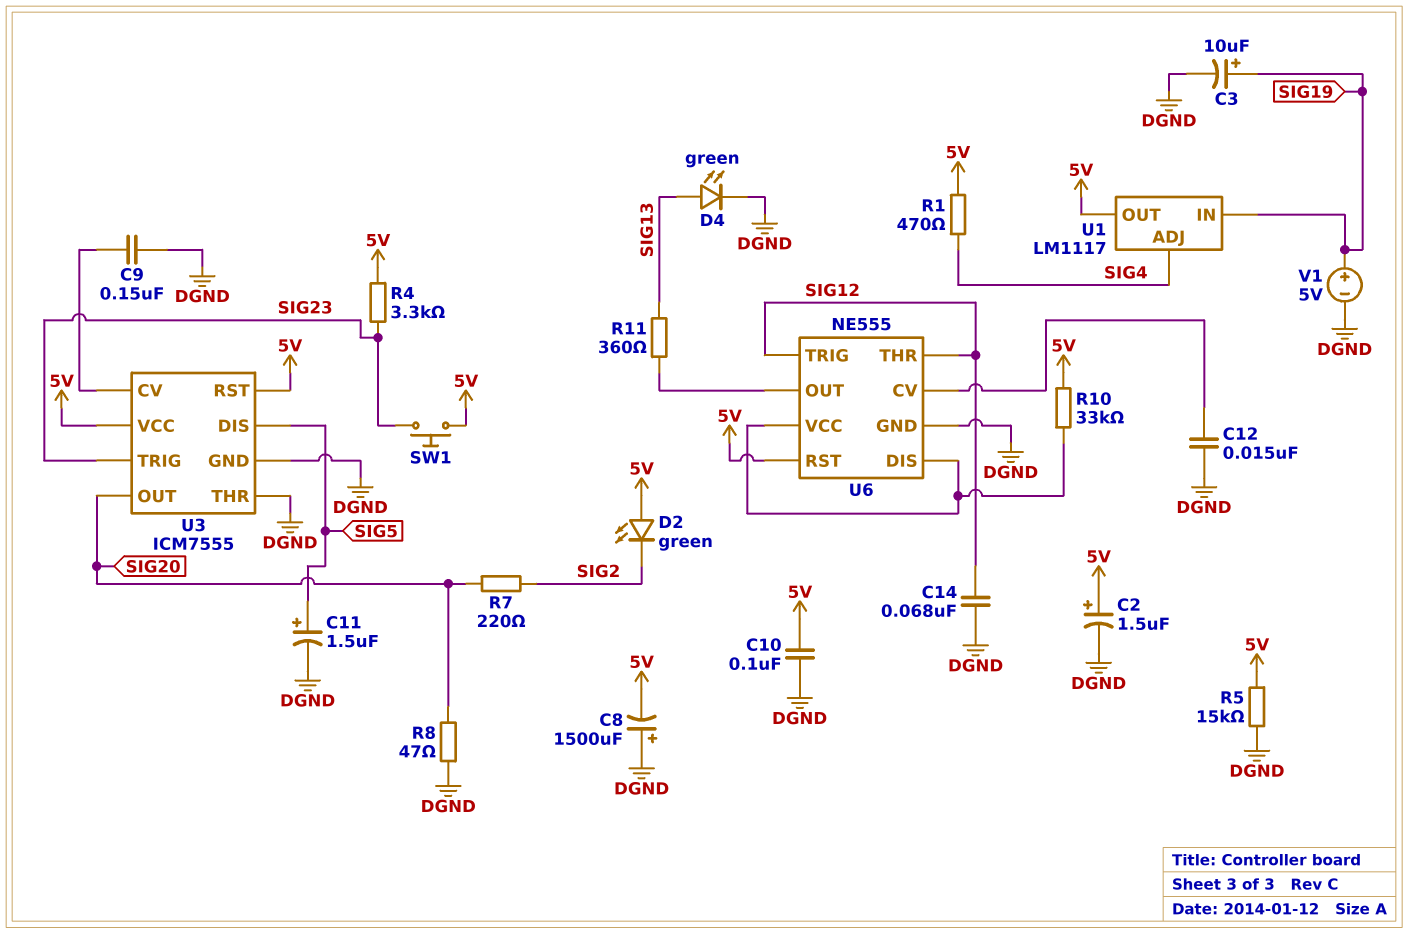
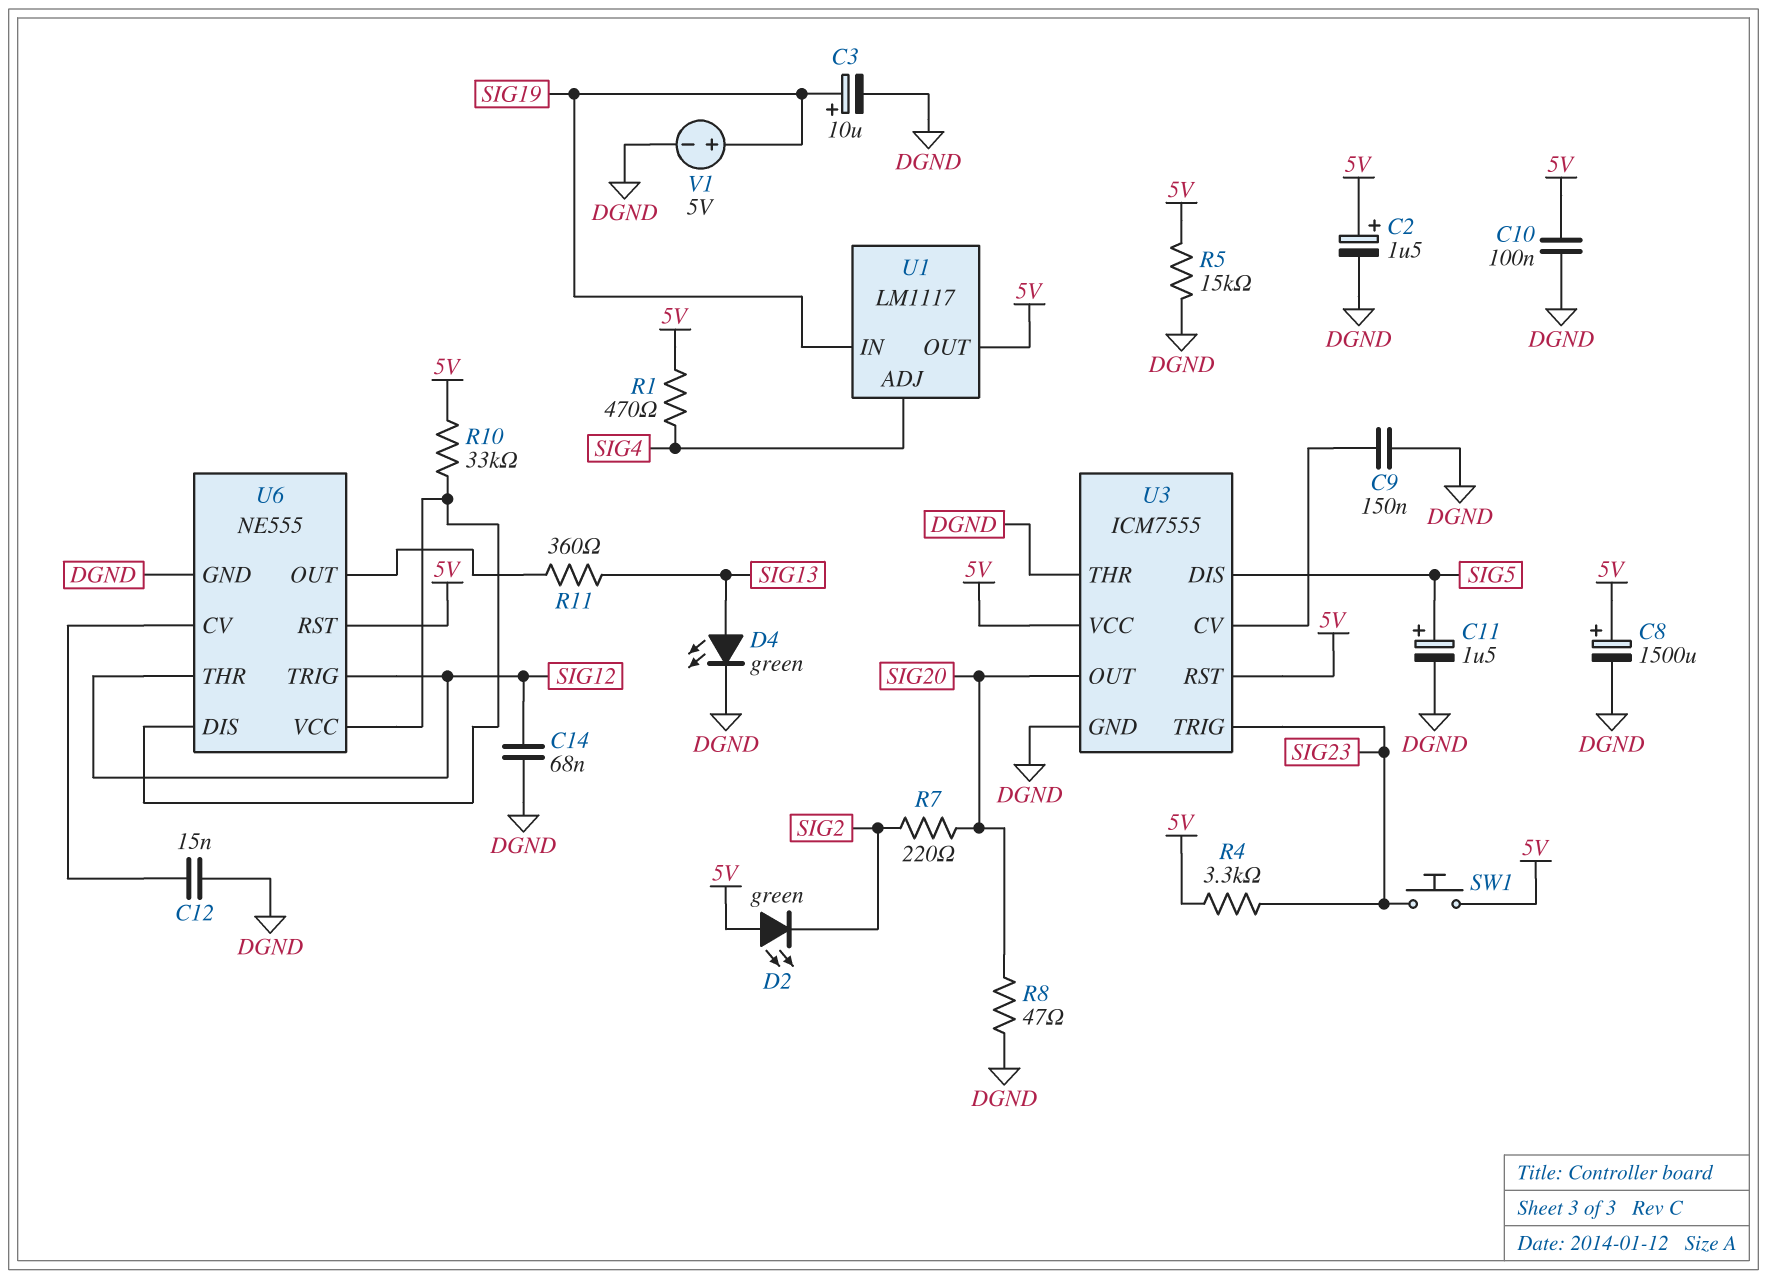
C8: 1500uF (plus DGND, minus 5V) -> 1500uF (plus 5V, minus DGND)

